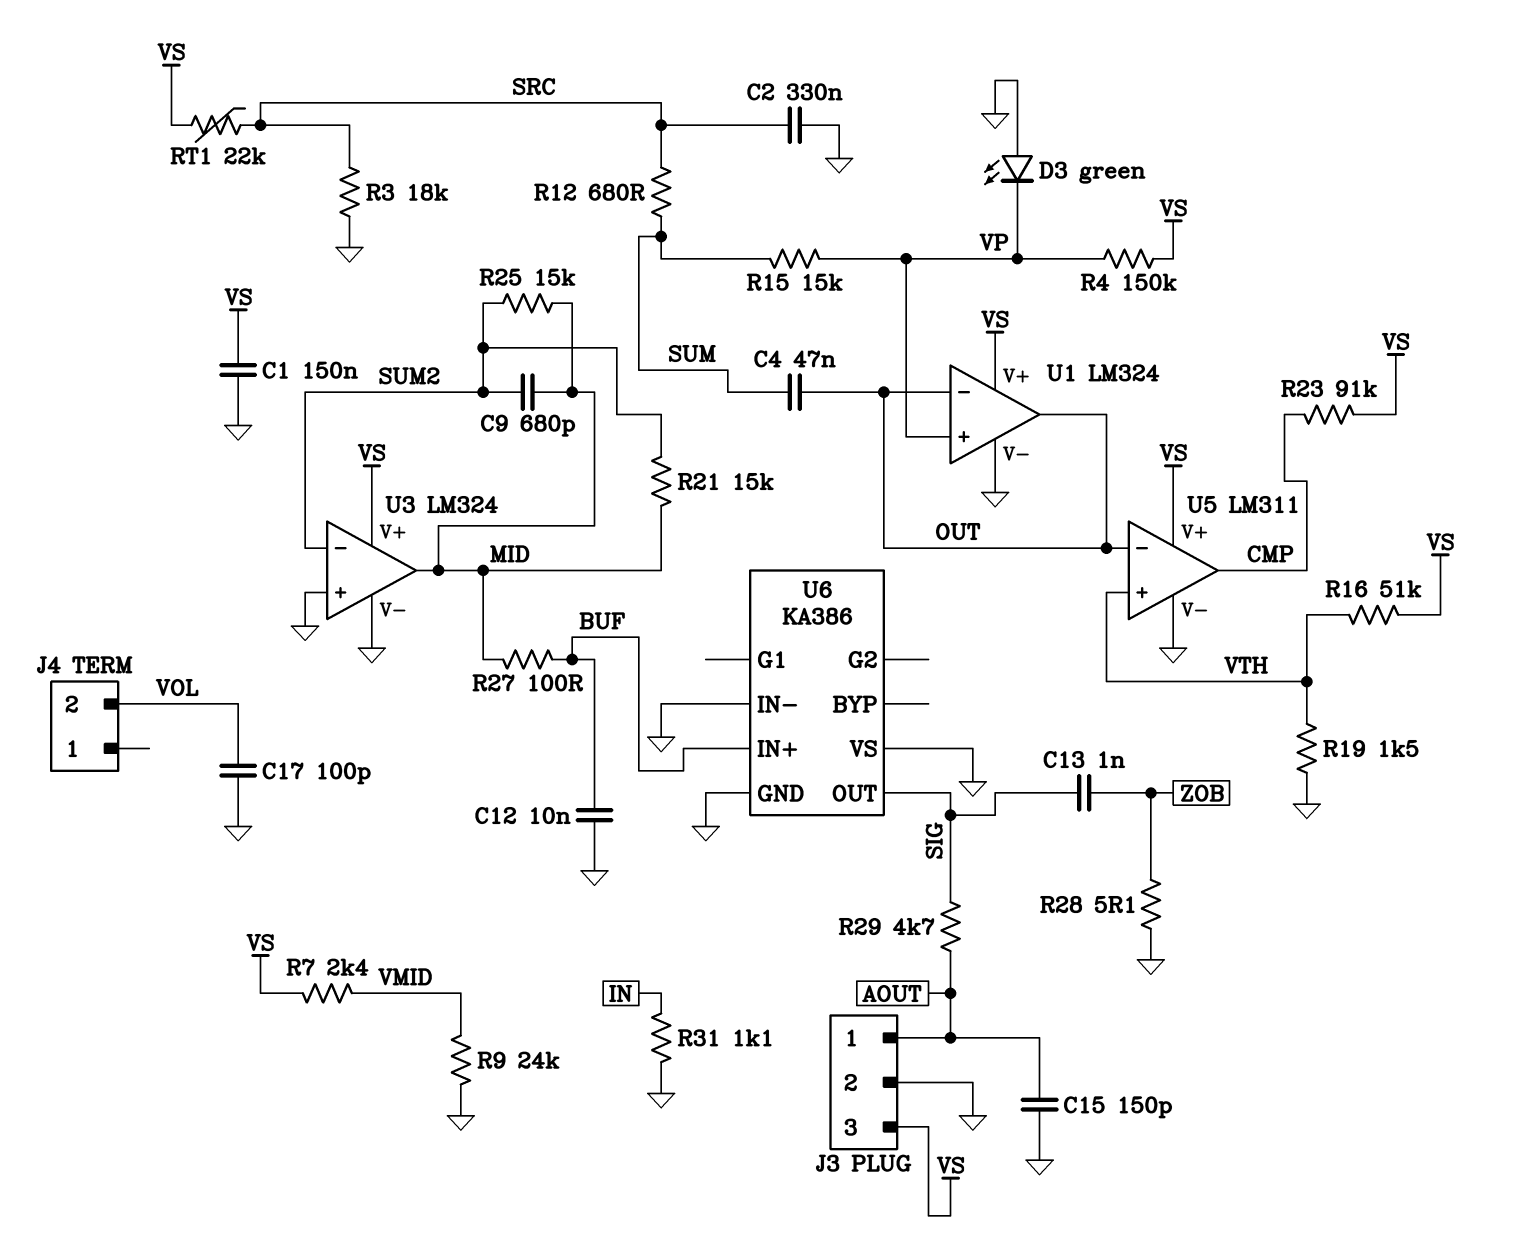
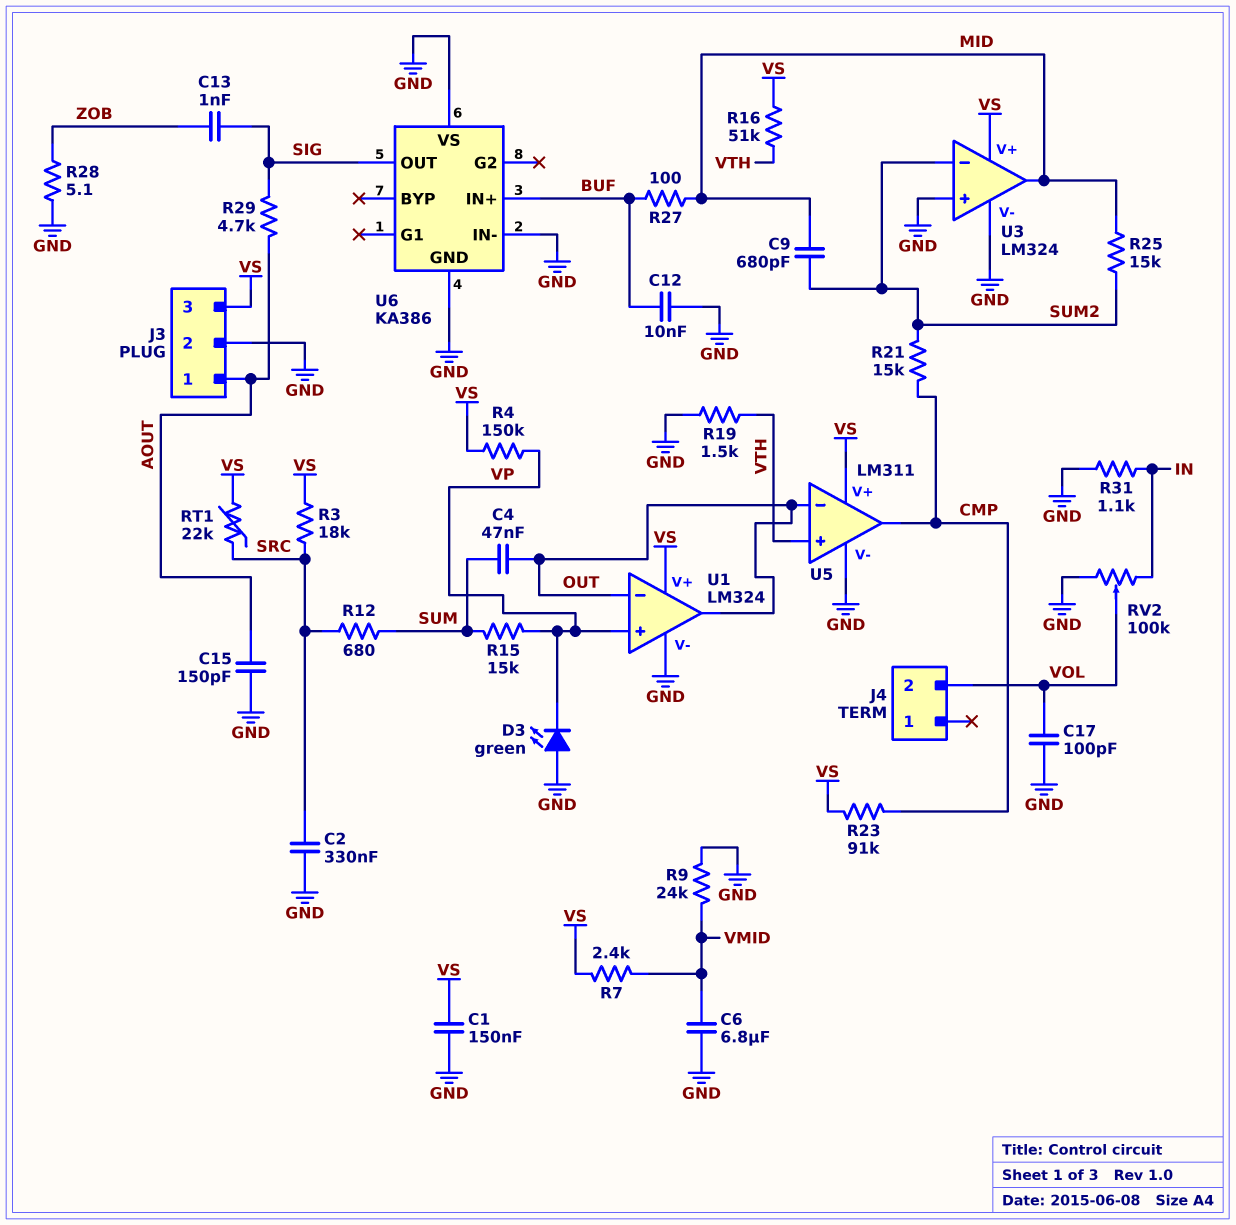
C6: none -> 6.8uF (GND, VMID)
R3: 18k (GND, SRC) -> 18k (SRC, VS)
R21: 15k (MID, SUM2) -> 15k (CMP, SUM2)
RV2: none -> 100k (GND, IN, wiper VOL)

